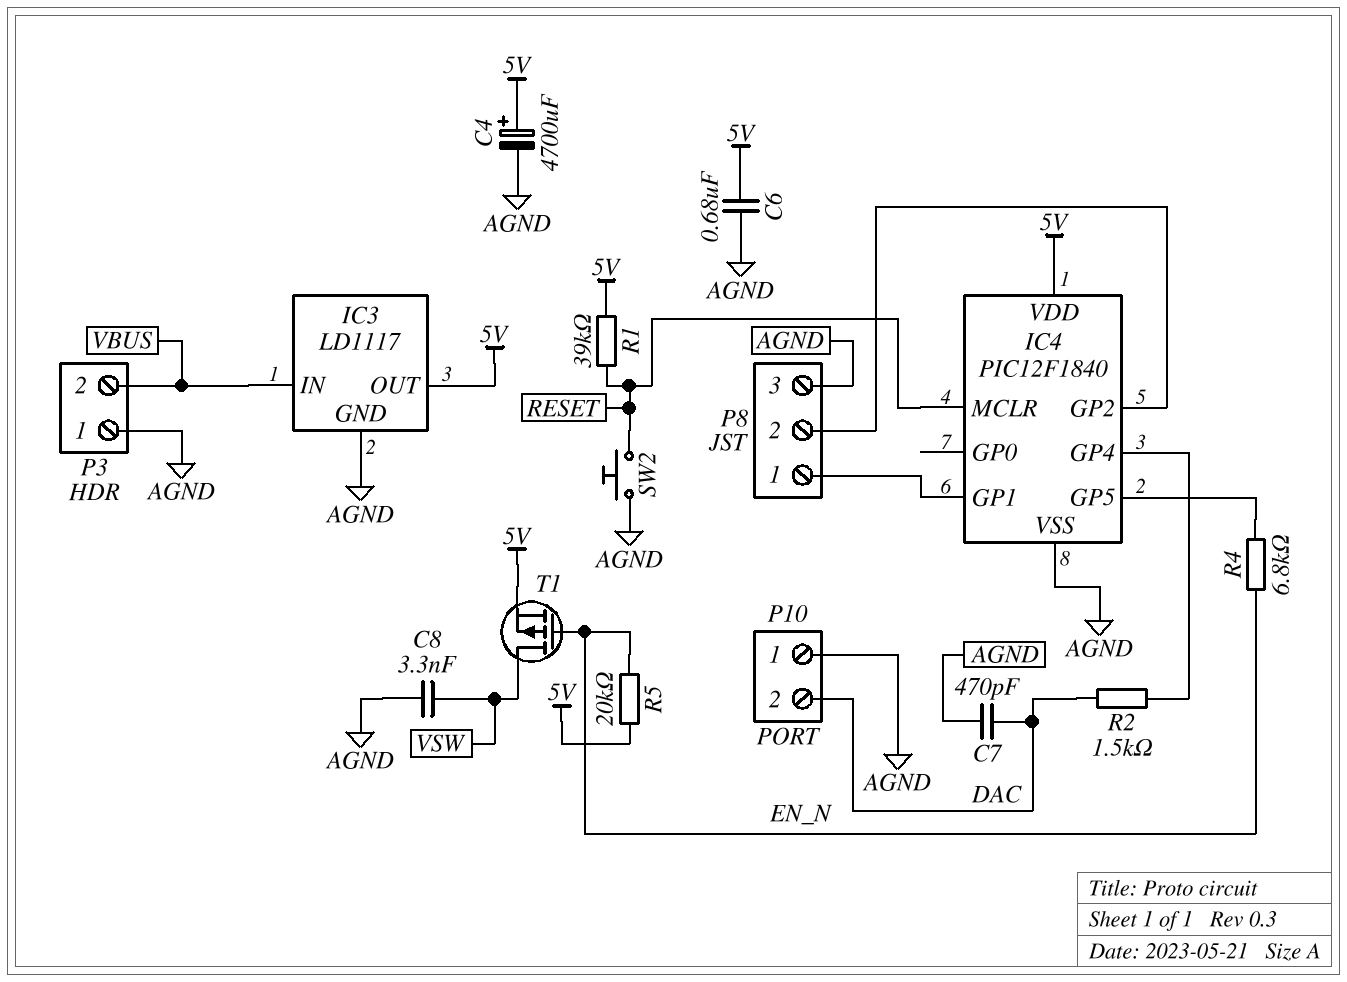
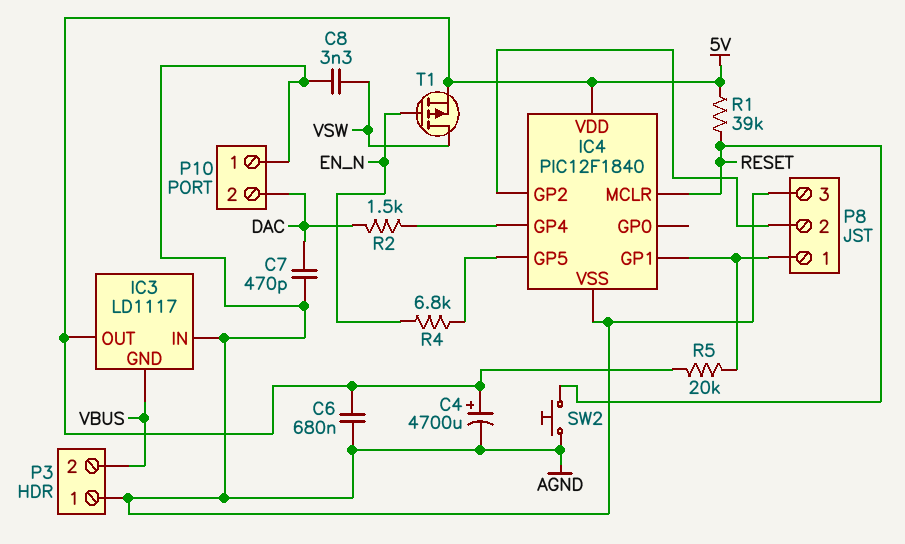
IC3 pin GND: AGND -> VBUS
IC3 pin IN: VBUS -> AGND
R5: 20k (5V, EN_N) -> 20k (5V, IC4/GP1)

